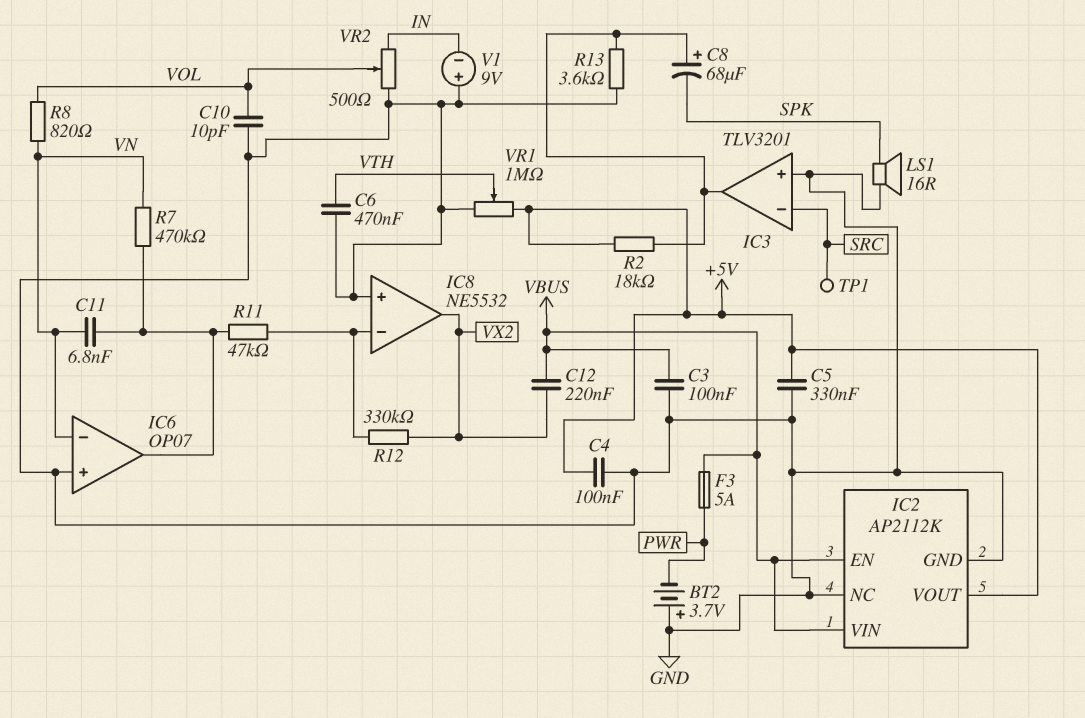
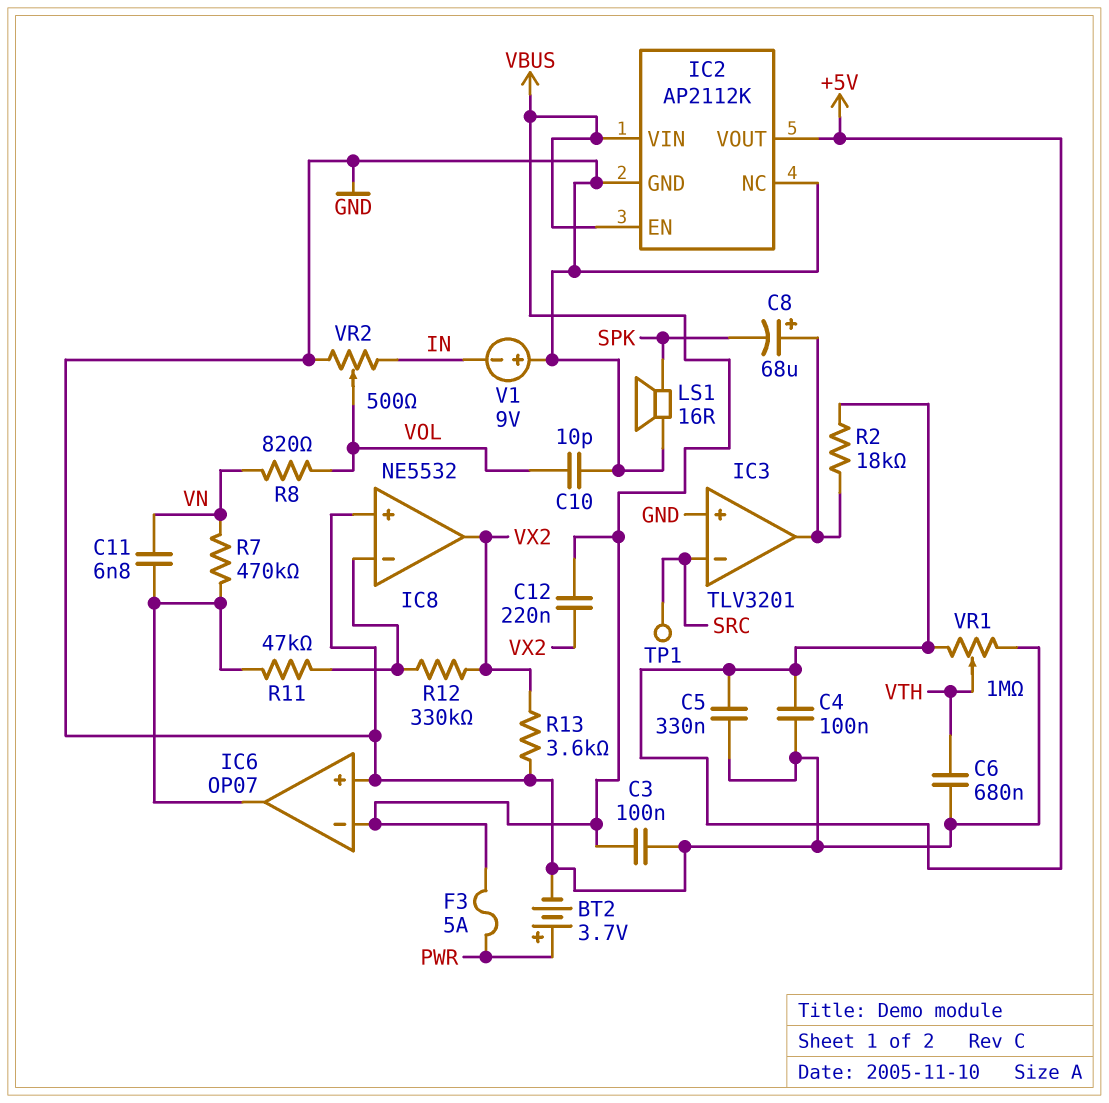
BT2: 3.7V (plus GND, minus PWR) -> 3.7V (plus PWR, minus GND)
C6: 470nF (GND, VTH) -> 680nF (GND, VTH)
IC6 pin in-: VN -> VBUS
R13: 3.6k (GND, IC3/out) -> 3.6k (GND, VX2)

